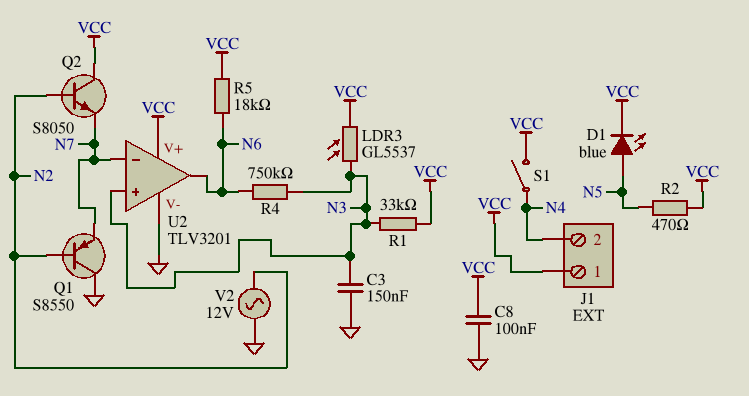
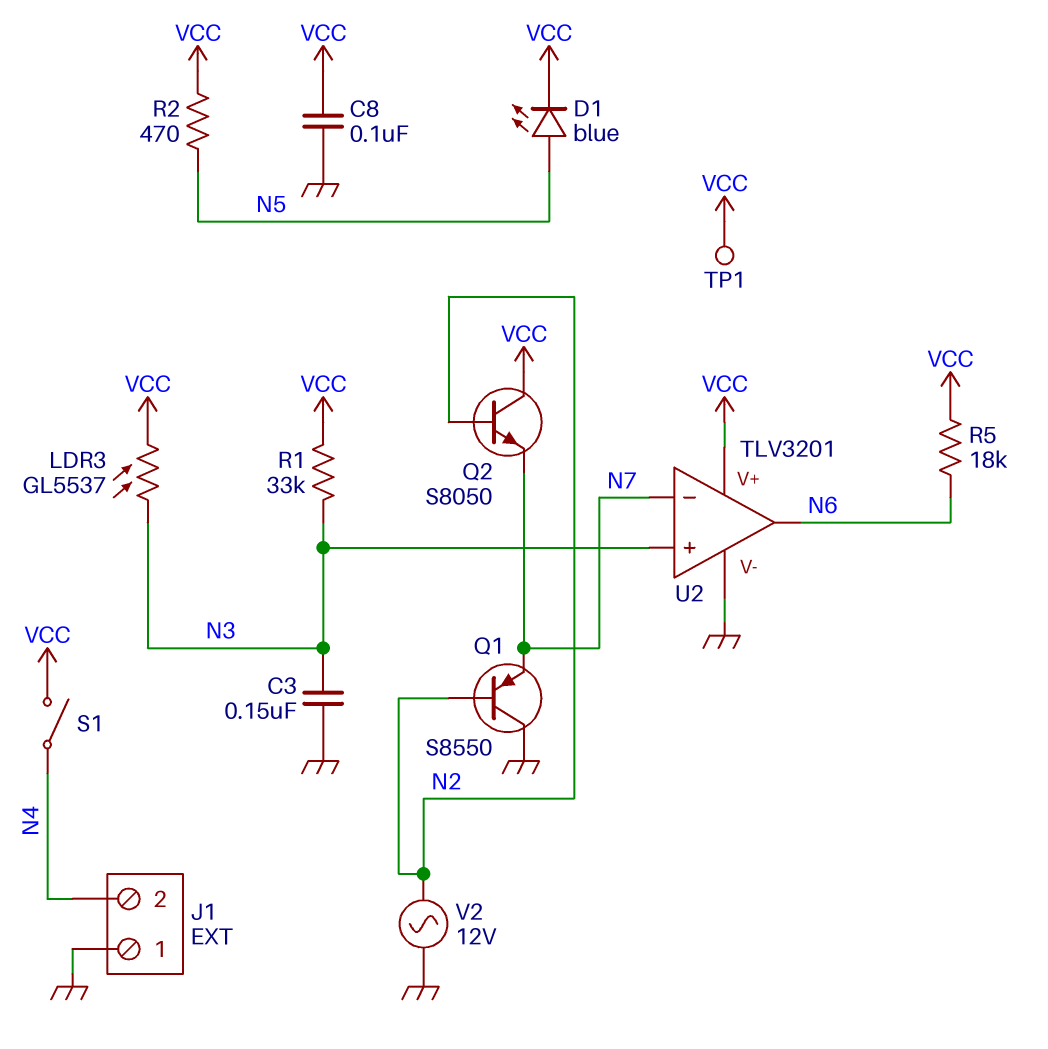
J1 pin 1: VCC -> GND
R4: 750k (N3, N6) -> none
TP1: none -> test point (VCC)

